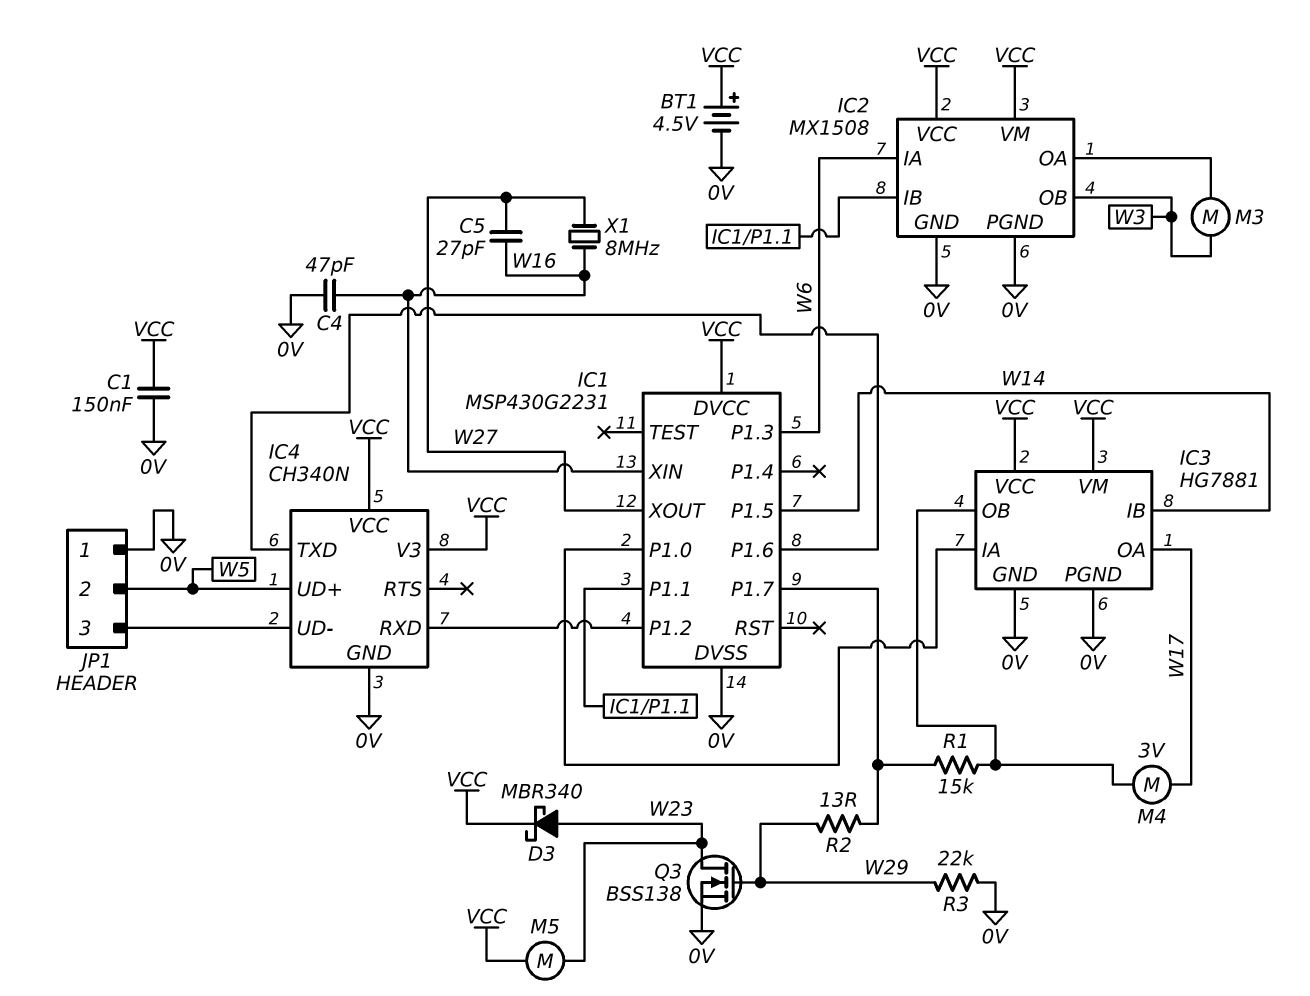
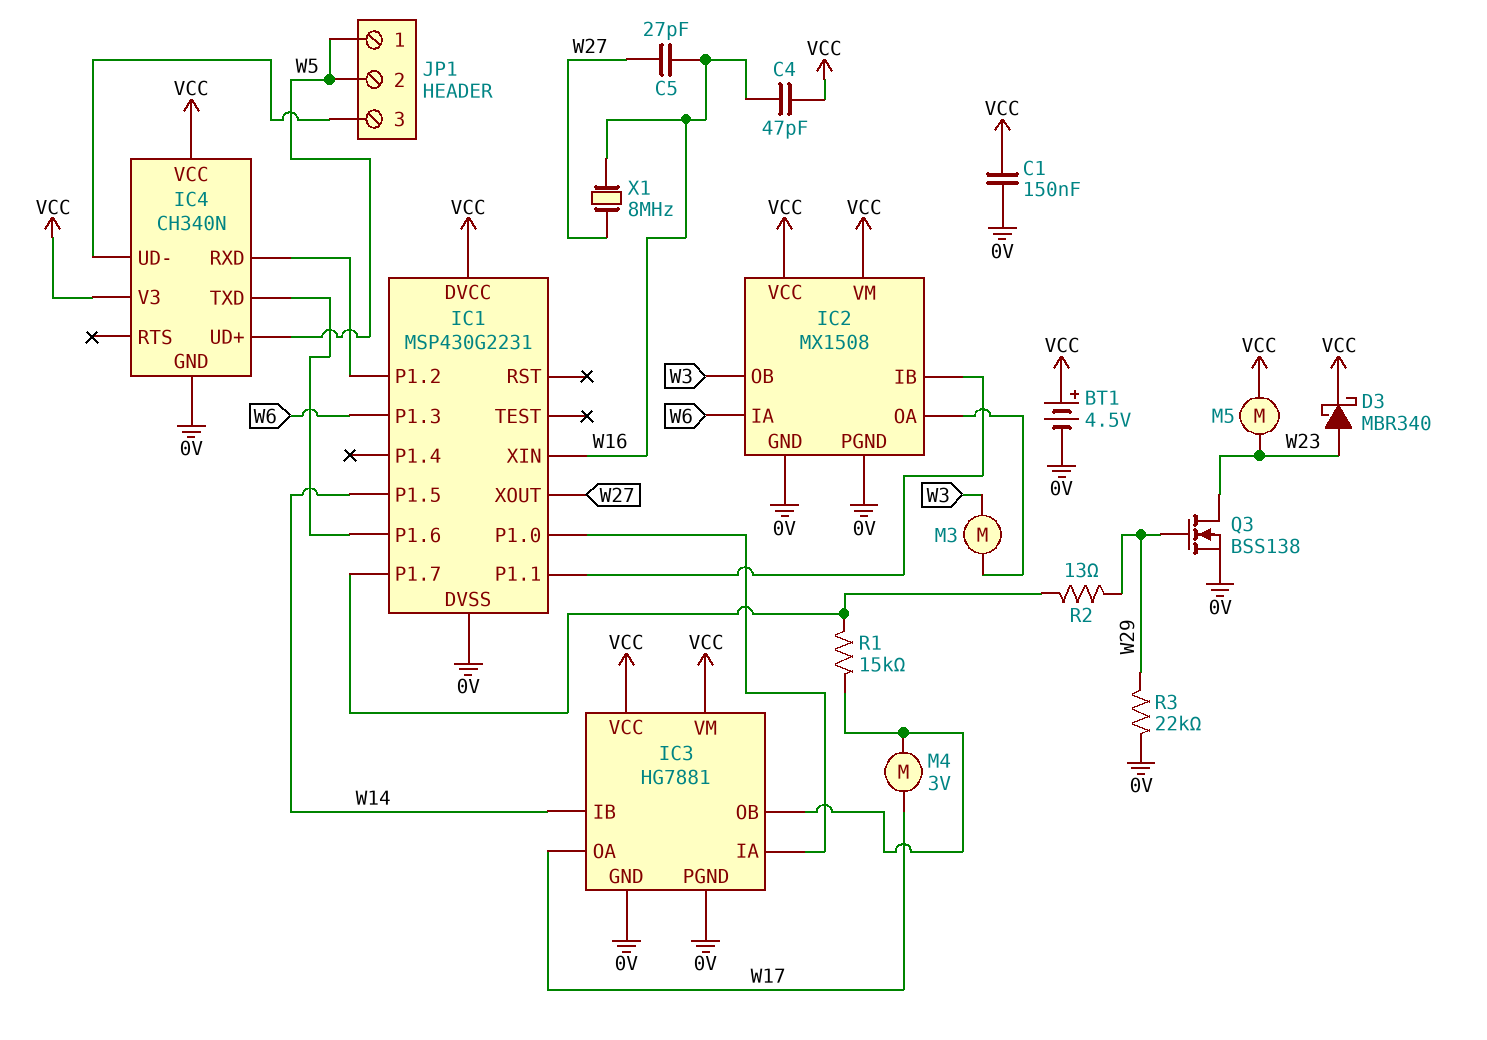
C4: 47pF (0V, W16) -> 47pF (VCC, W16)
JP1 pin 1: 0V -> W5

